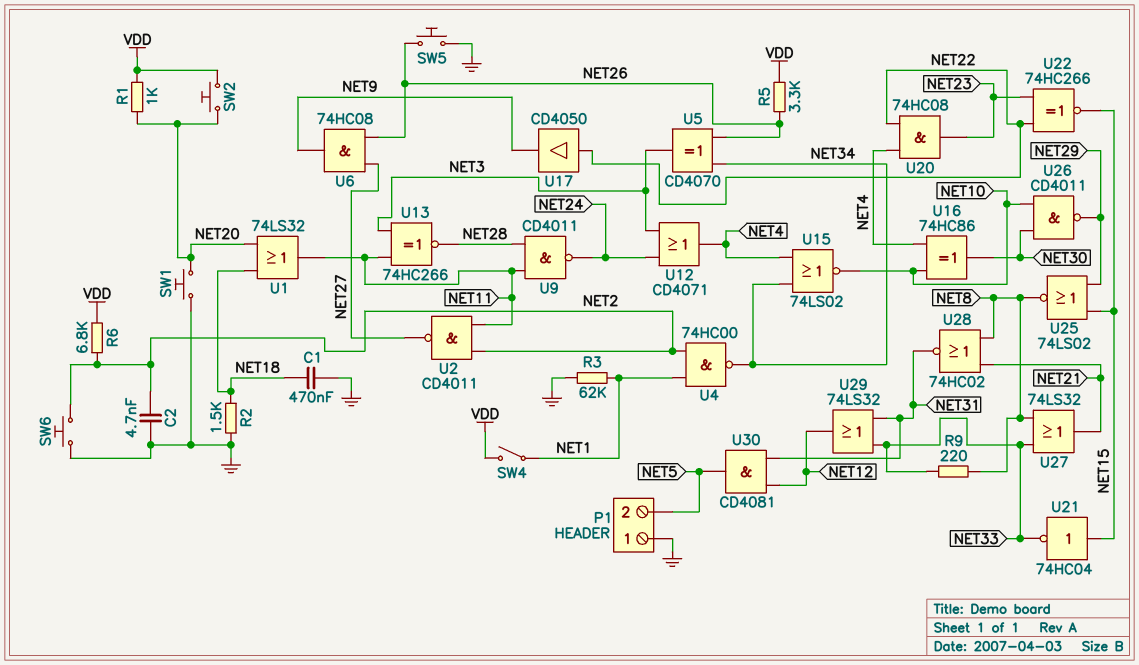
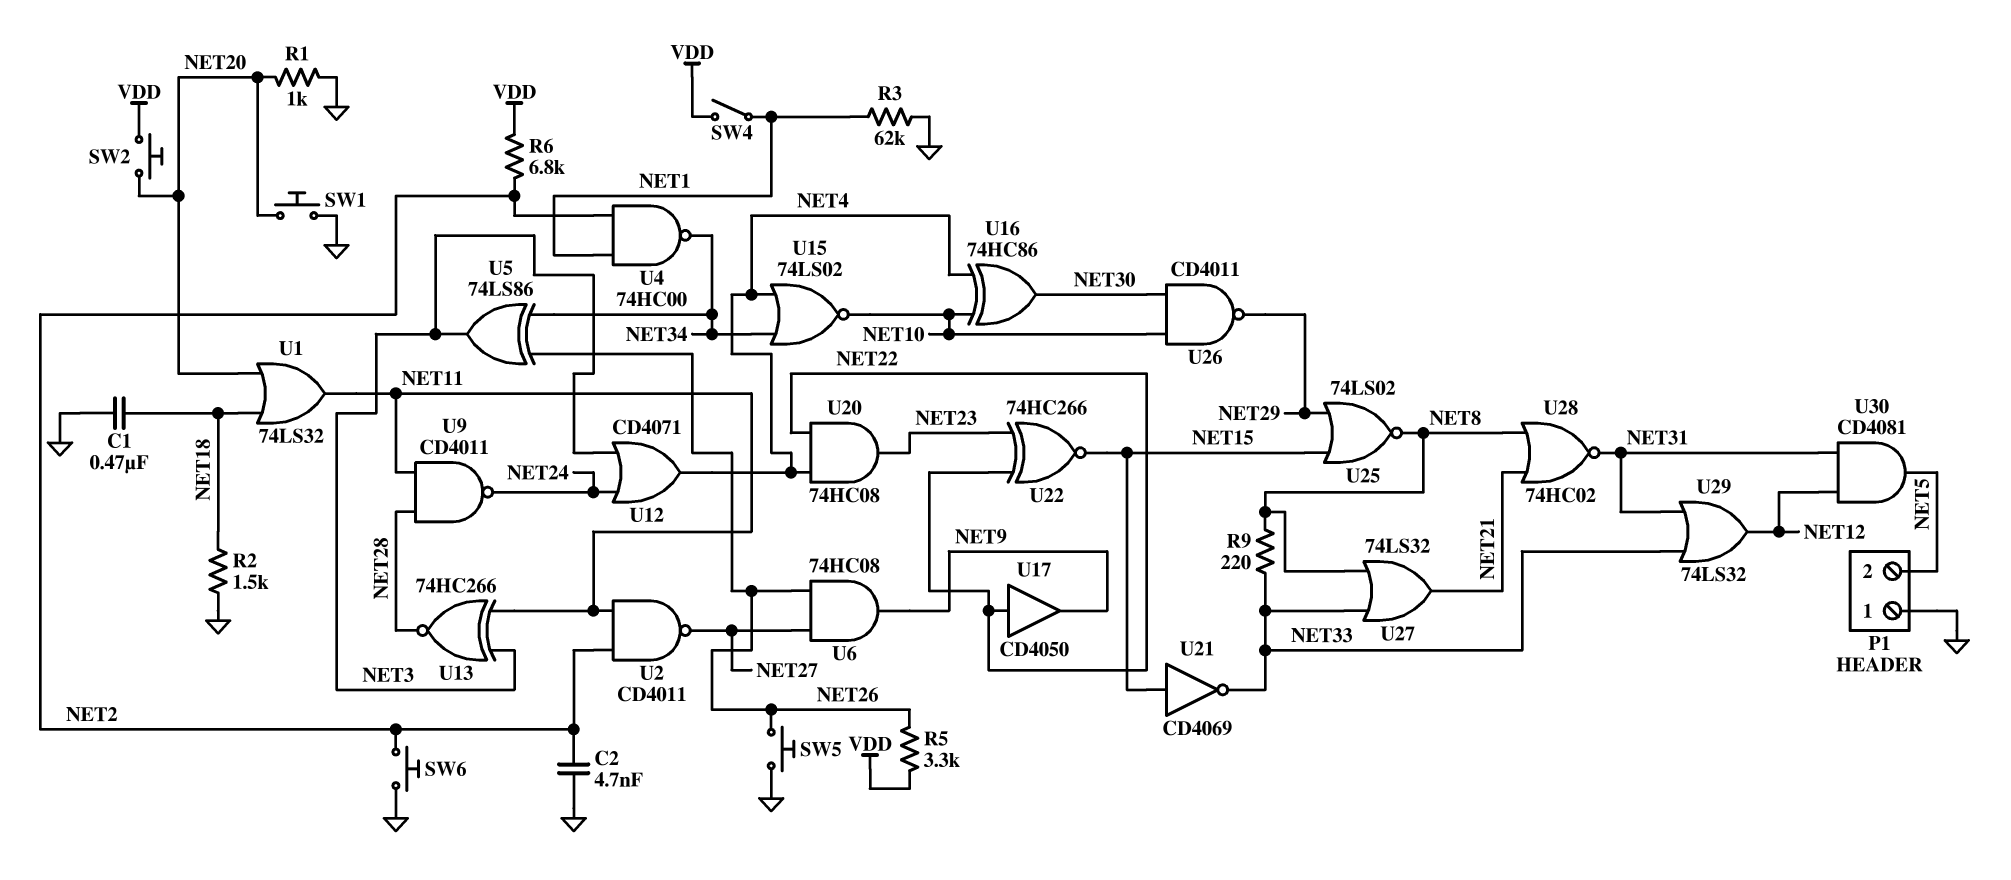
R1: 1k (NET20, VDD) -> 1k (GND, NET20)
U5: XOR CD4070 (in NET26, in NET34, out NET3) -> XOR 74LS86 (in NET26, in NET34, out NET3)
U21: NOT 74HC04 (in NET15, out NET33) -> NOT CD4069 (in NET15, out NET33)

